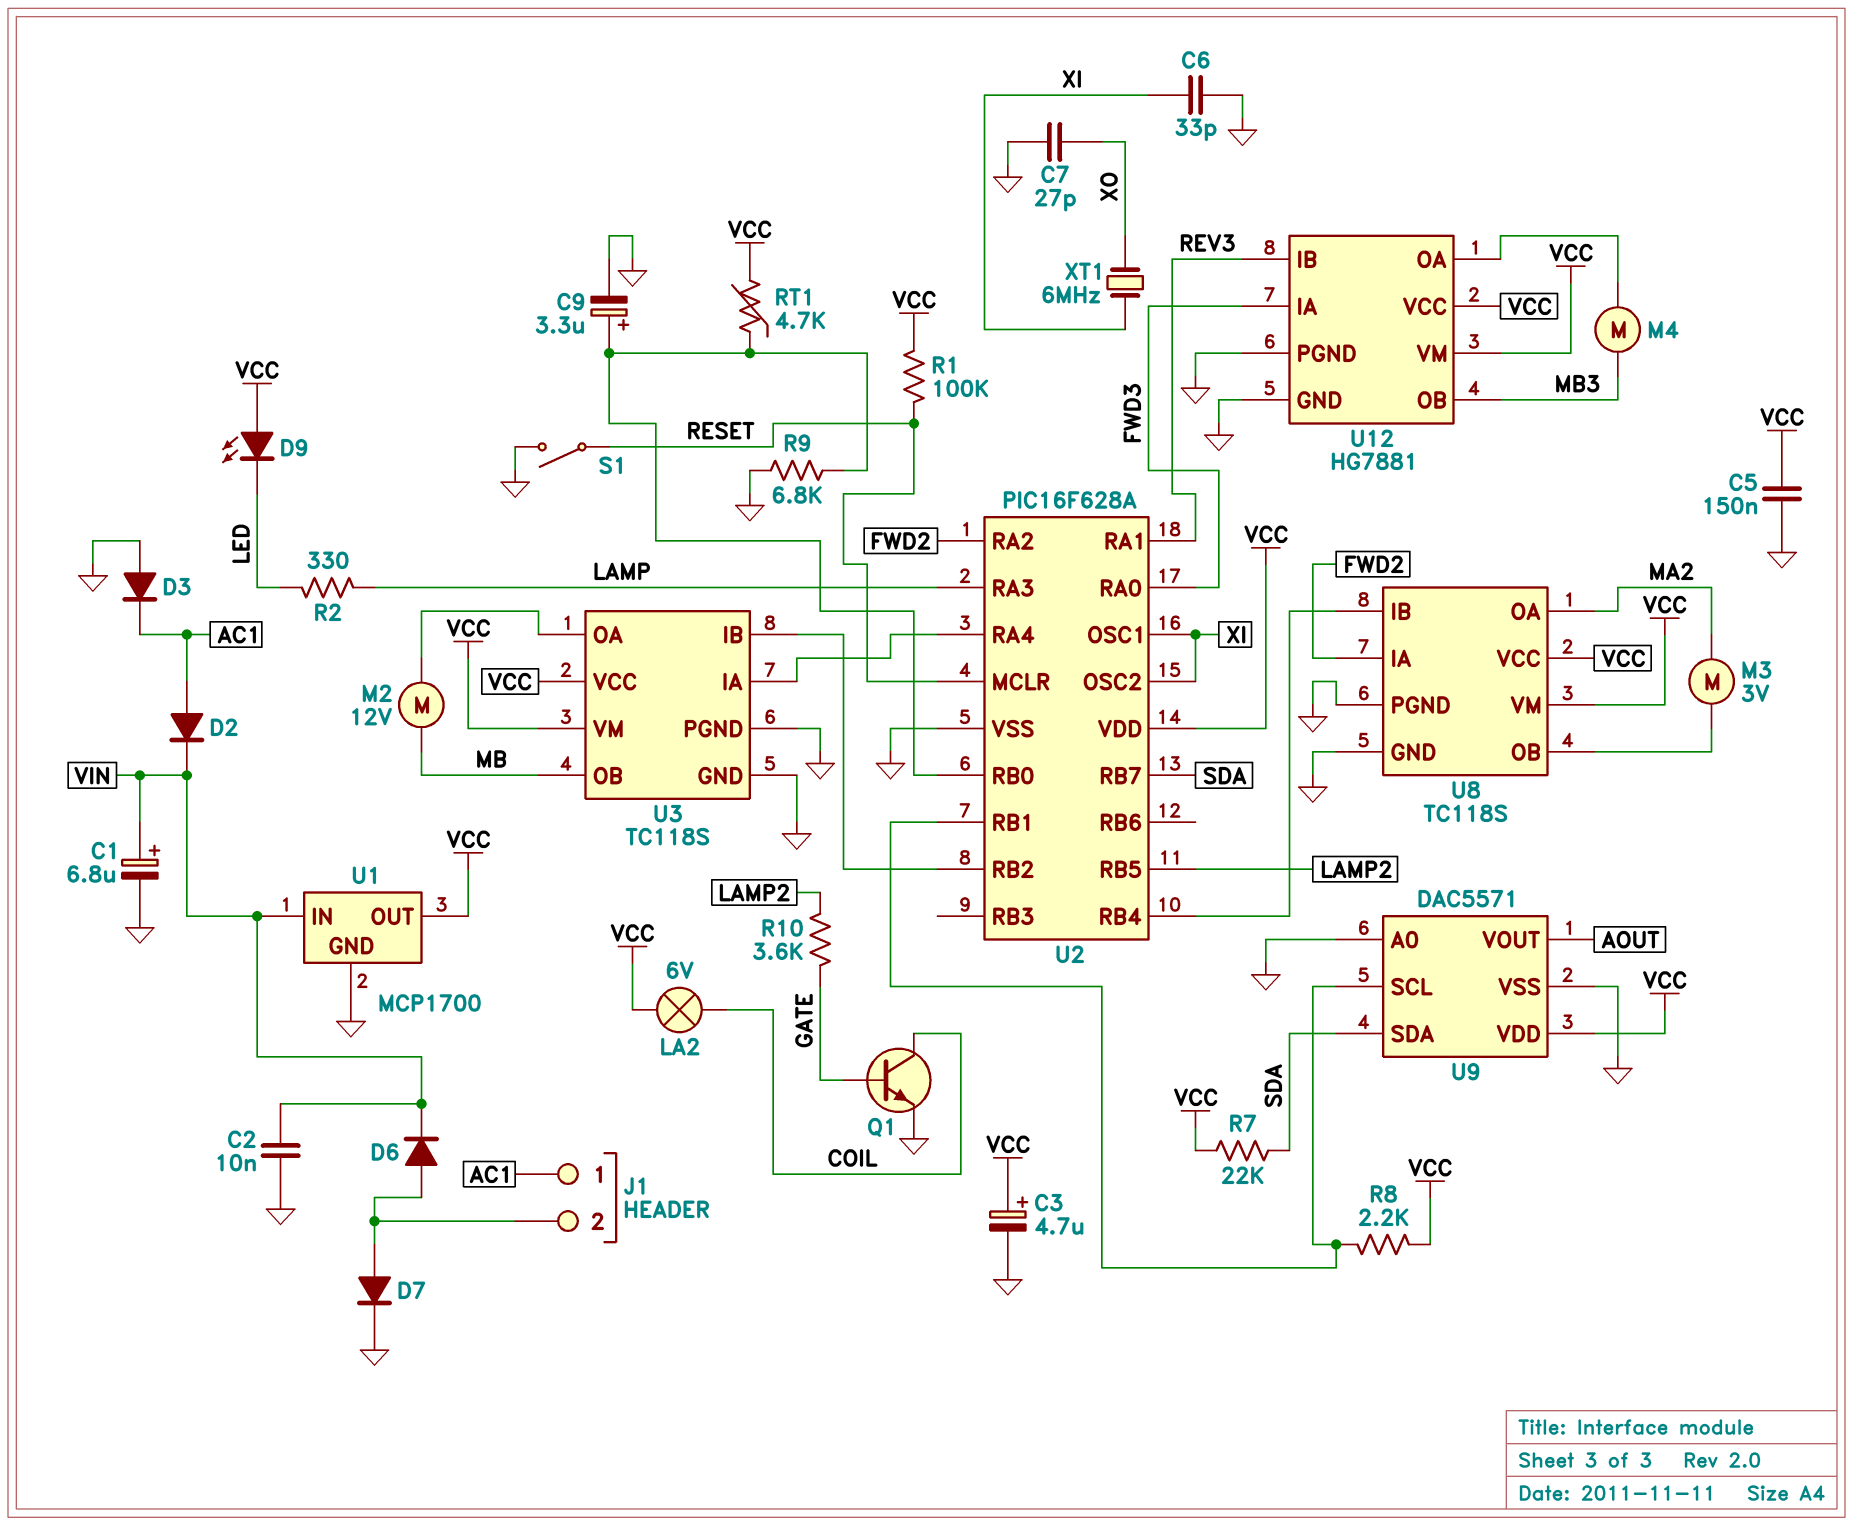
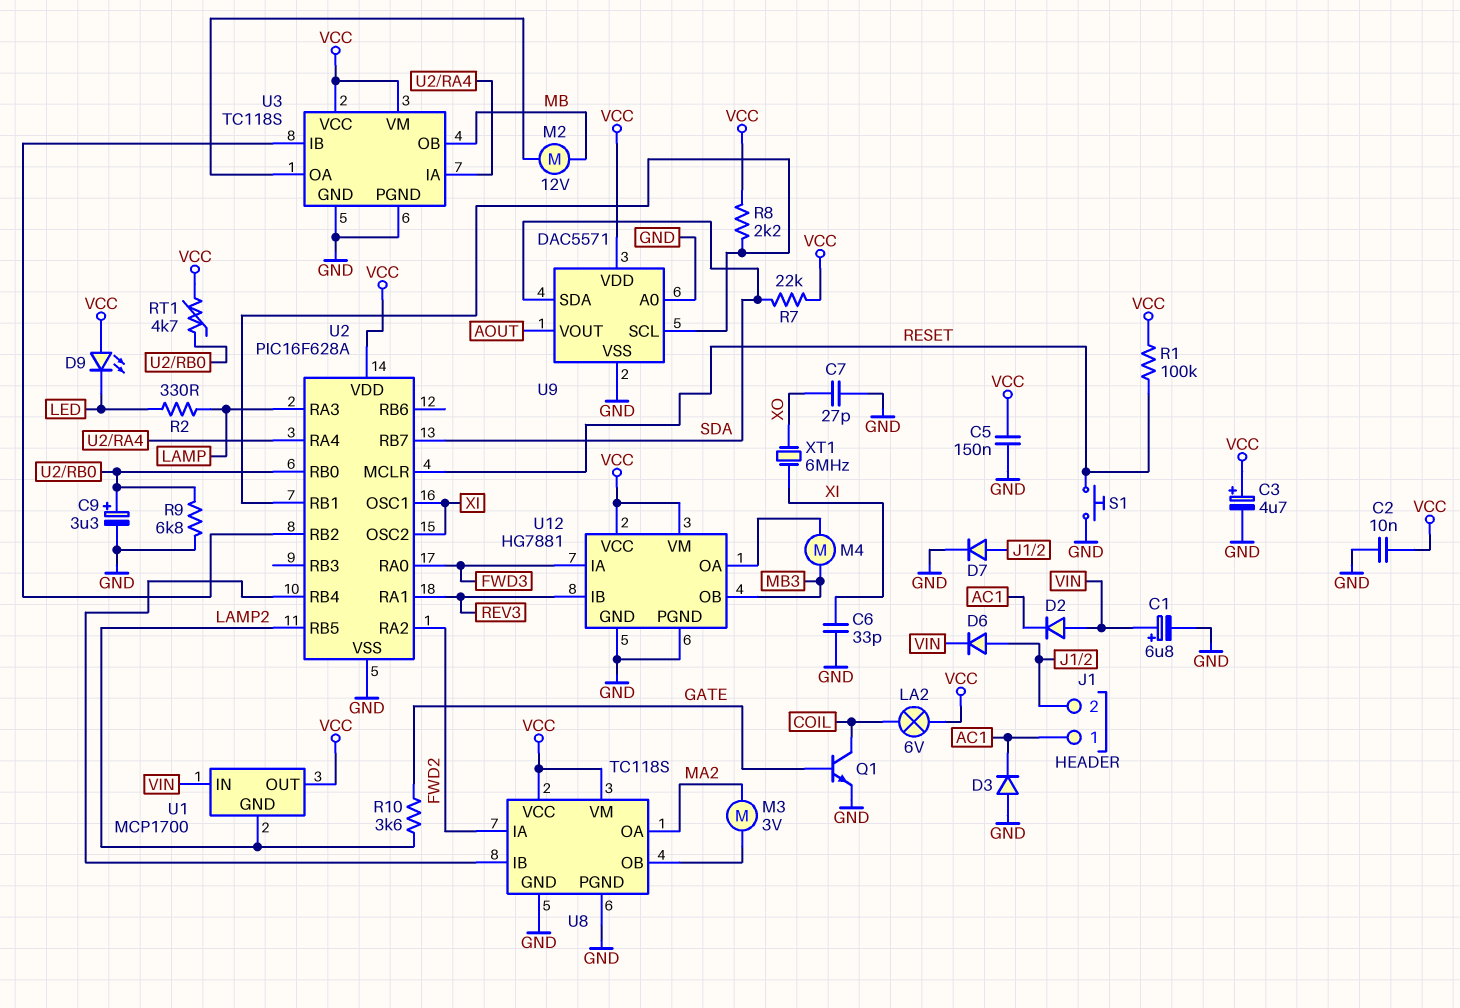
C2: 10nF (GND, VIN) -> 10nF (GND, VCC)
D2: diode (A AC1, K VIN) -> diode (A VIN, K AC1)
S1: switch (GND, RESET) -> button (GND, RESET)
U1 pin GND: GND -> LAMP2

